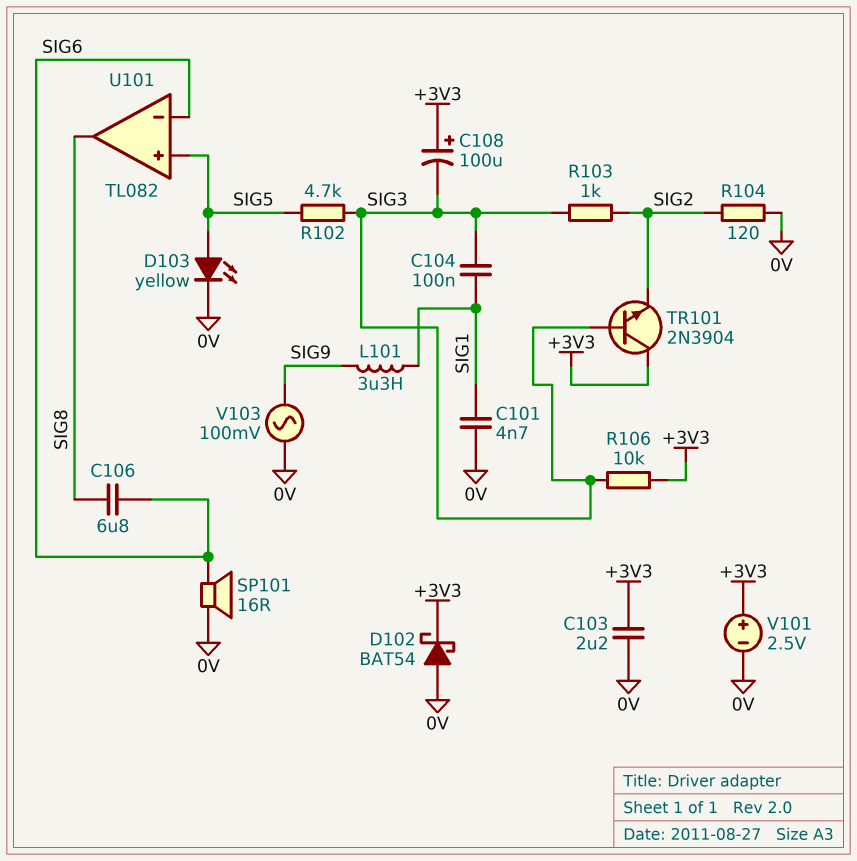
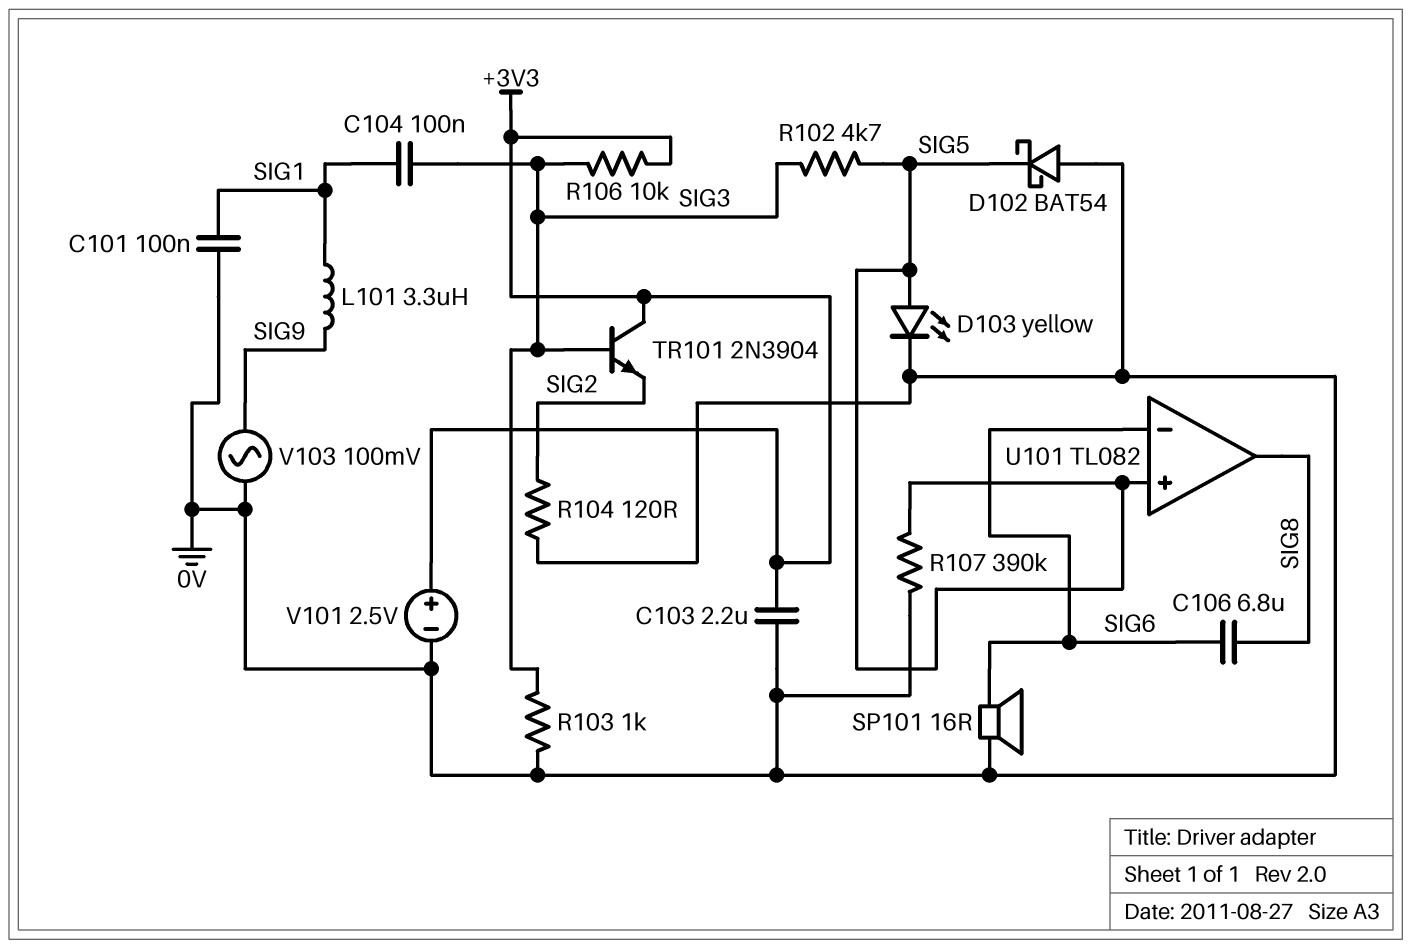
C101: 4.7nF (0V, SIG1) -> 100nF (0V, SIG1)
C108: 100uF (plus +3V3, minus SIG3) -> none
D102: schottky BAT54 (A 0V, K +3V3) -> schottky BAT54 (A 0V, K SIG5)
R103: 1k (SIG2, SIG3) -> 1k (0V, SIG3)
R107: none -> 390k (0V, SIG5)

